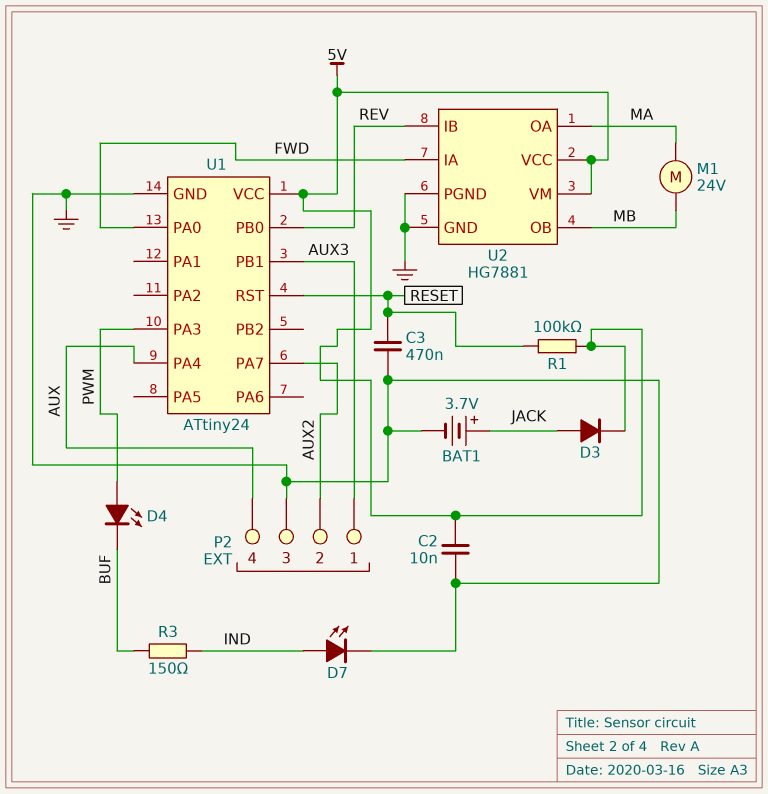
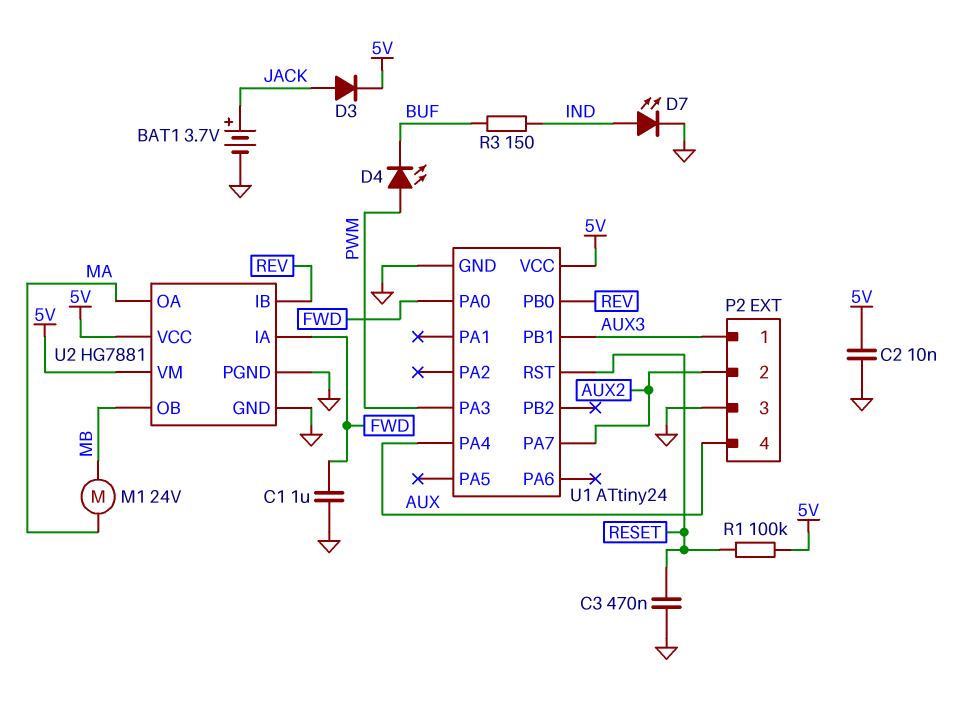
C1: none -> 1uF (FWD, GND)

